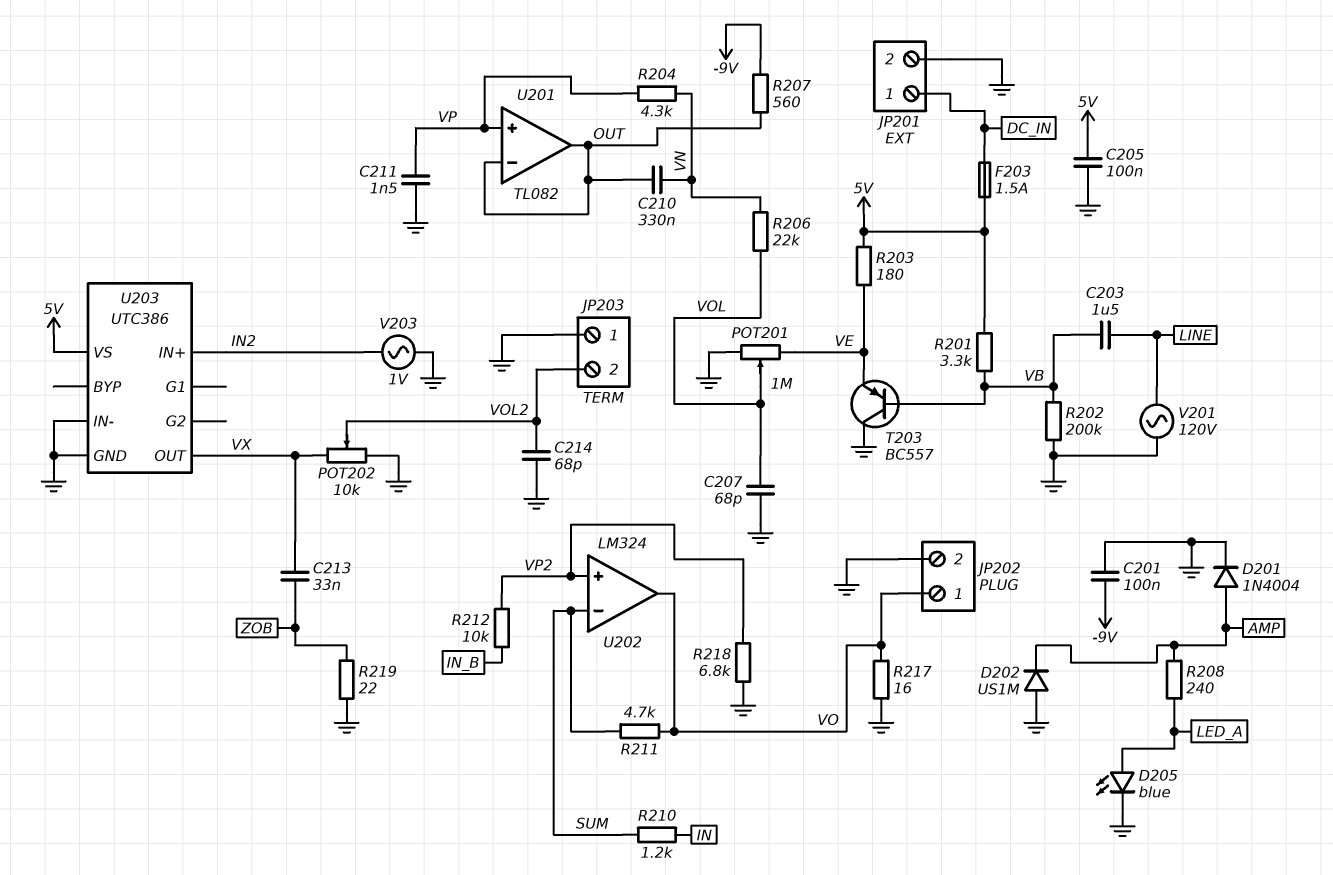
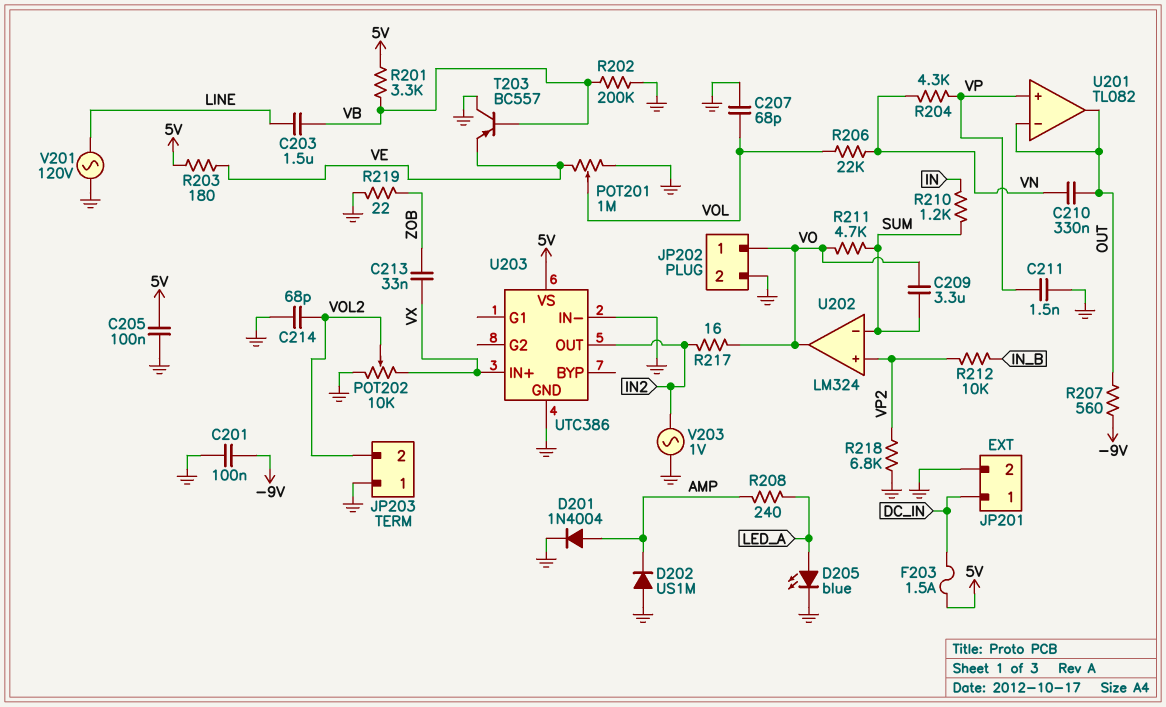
C209: none -> 3.3uF (SUM, VO)
R217: 16 (GND, VO) -> 16 (IN2, VO)
U203 pin IN+: IN2 -> VX
U203 pin OUT: VX -> IN2

